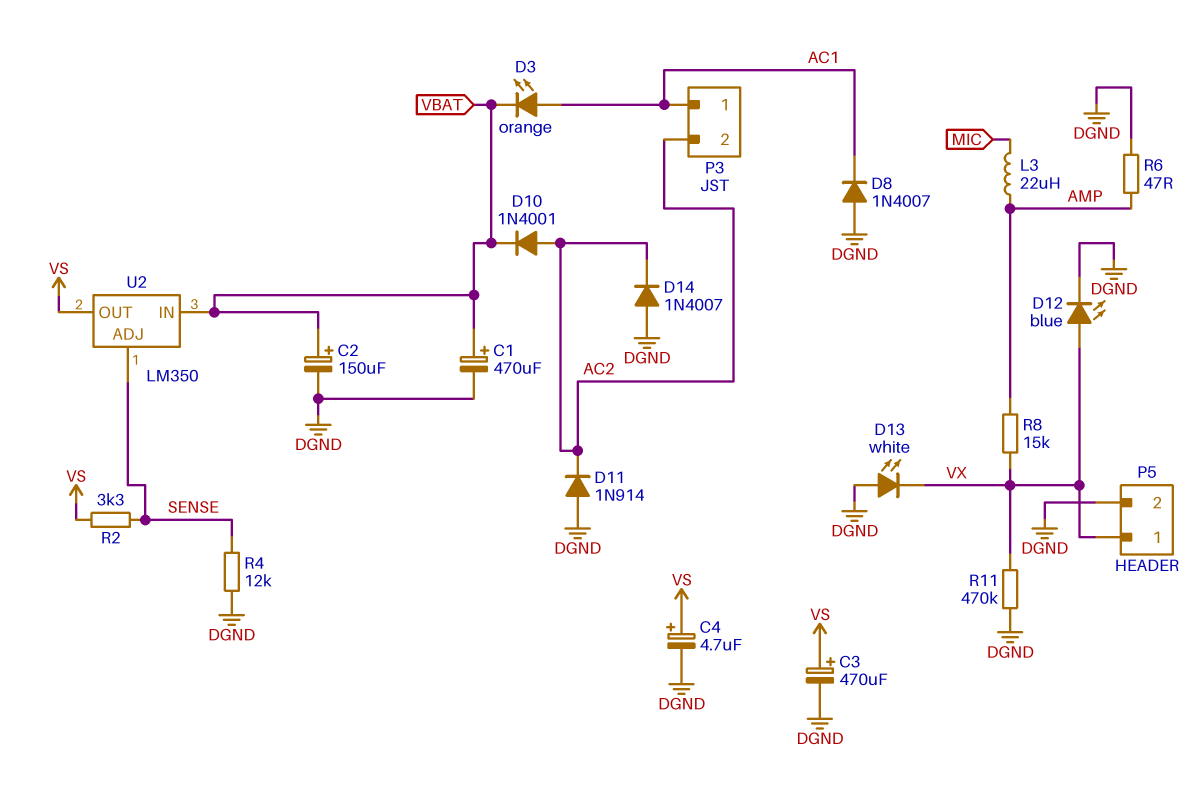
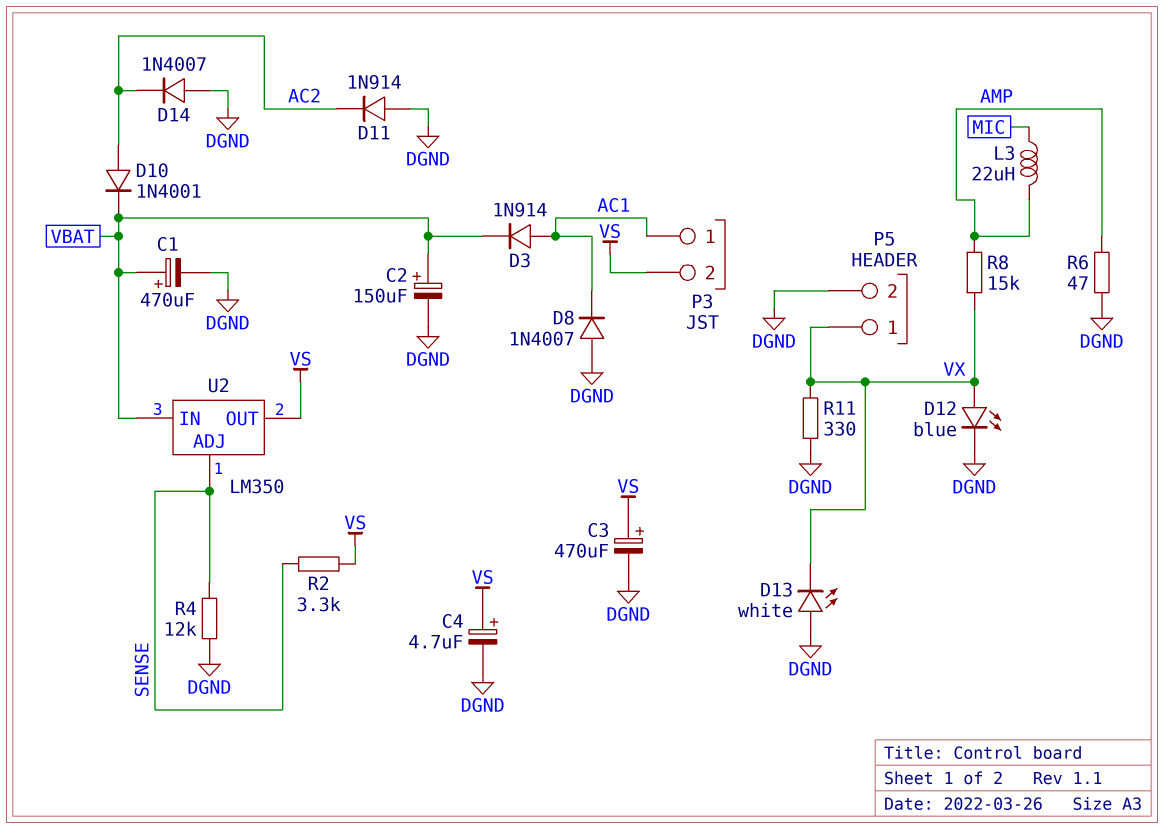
D3: LED orange (A AC1, K VBAT) -> diode 1N914 (A AC1, K VBAT)
P3 pin 2: AC2 -> VS
R11: 470k (DGND, VX) -> 330 (DGND, VX)

